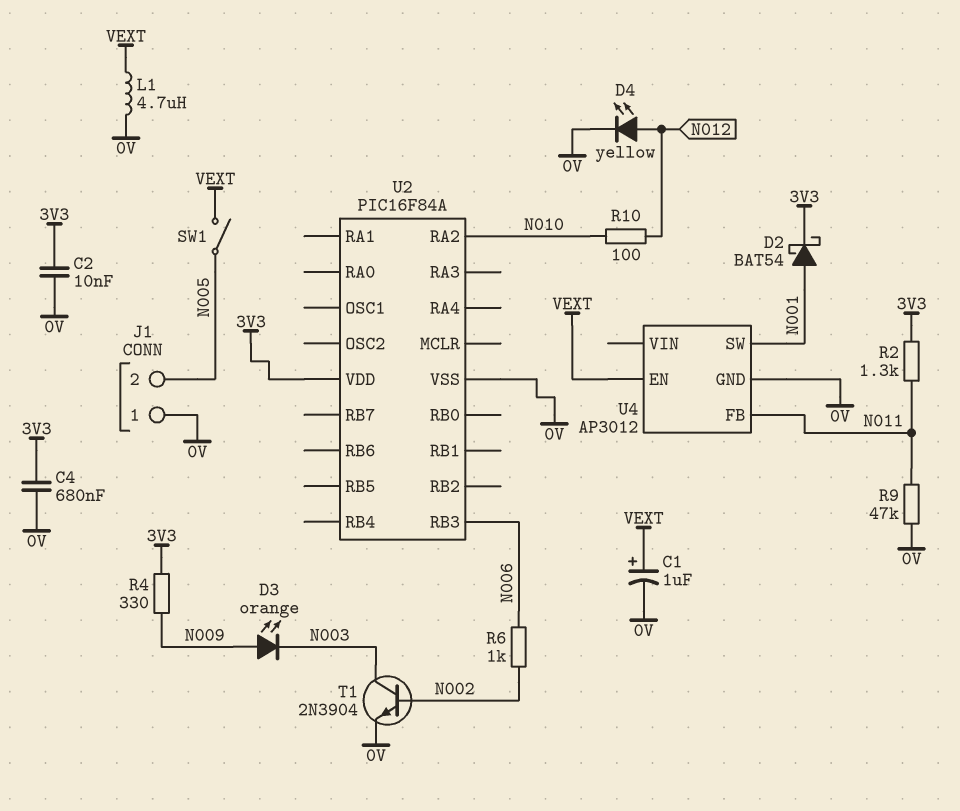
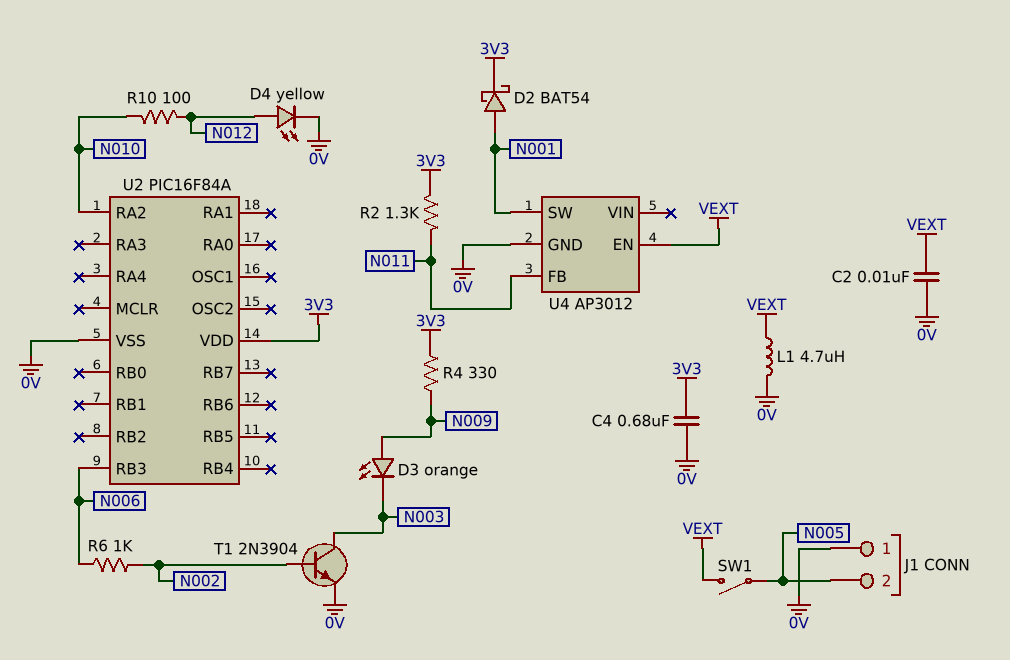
C1: 1uF (plus VEXT, minus 0V) -> none
C2: 10nF (0V, 3V3) -> 10nF (0V, VEXT)
R9: 47k (0V, N011) -> none

